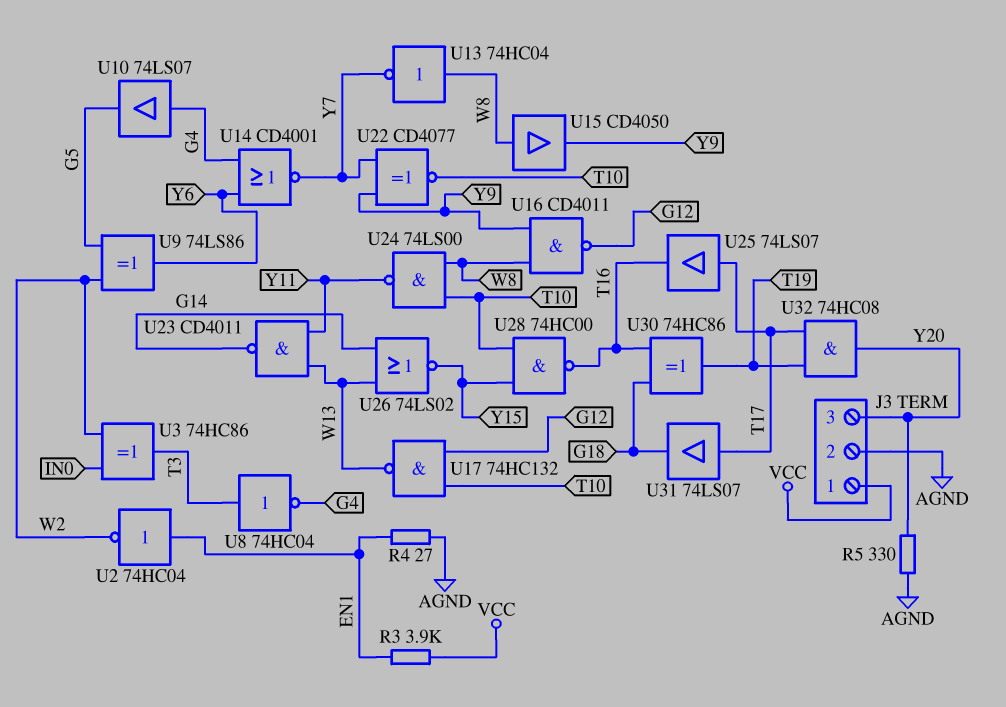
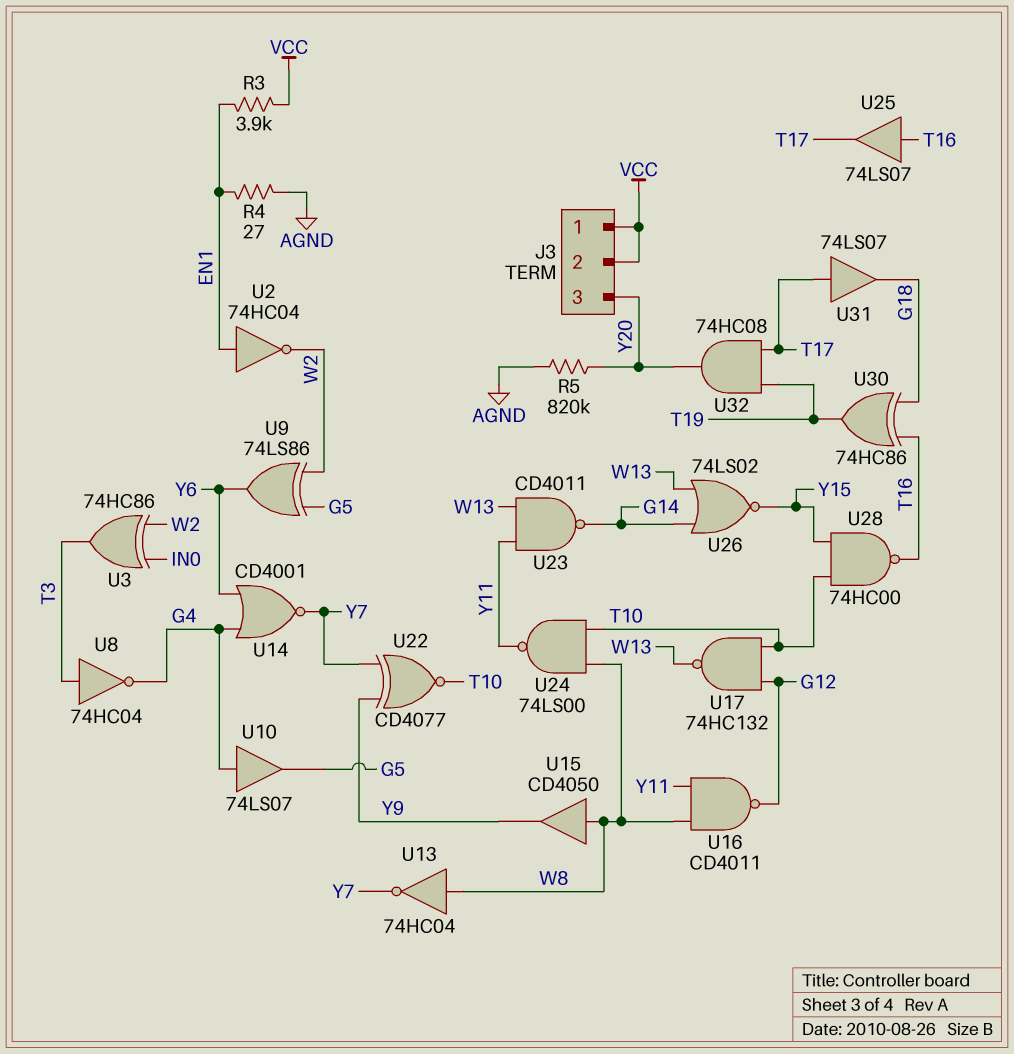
J3 pin 2: AGND -> VCC
R5: 330 (AGND, Y20) -> 820k (AGND, Y20)
U16: NAND CD4011 (in W8, in Y9, out G12) -> NAND CD4011 (in W8, in Y11, out G12)
U25: buffer 74LS07 (in T17, out T16) -> buffer 74LS07 (in T16, out T17)

